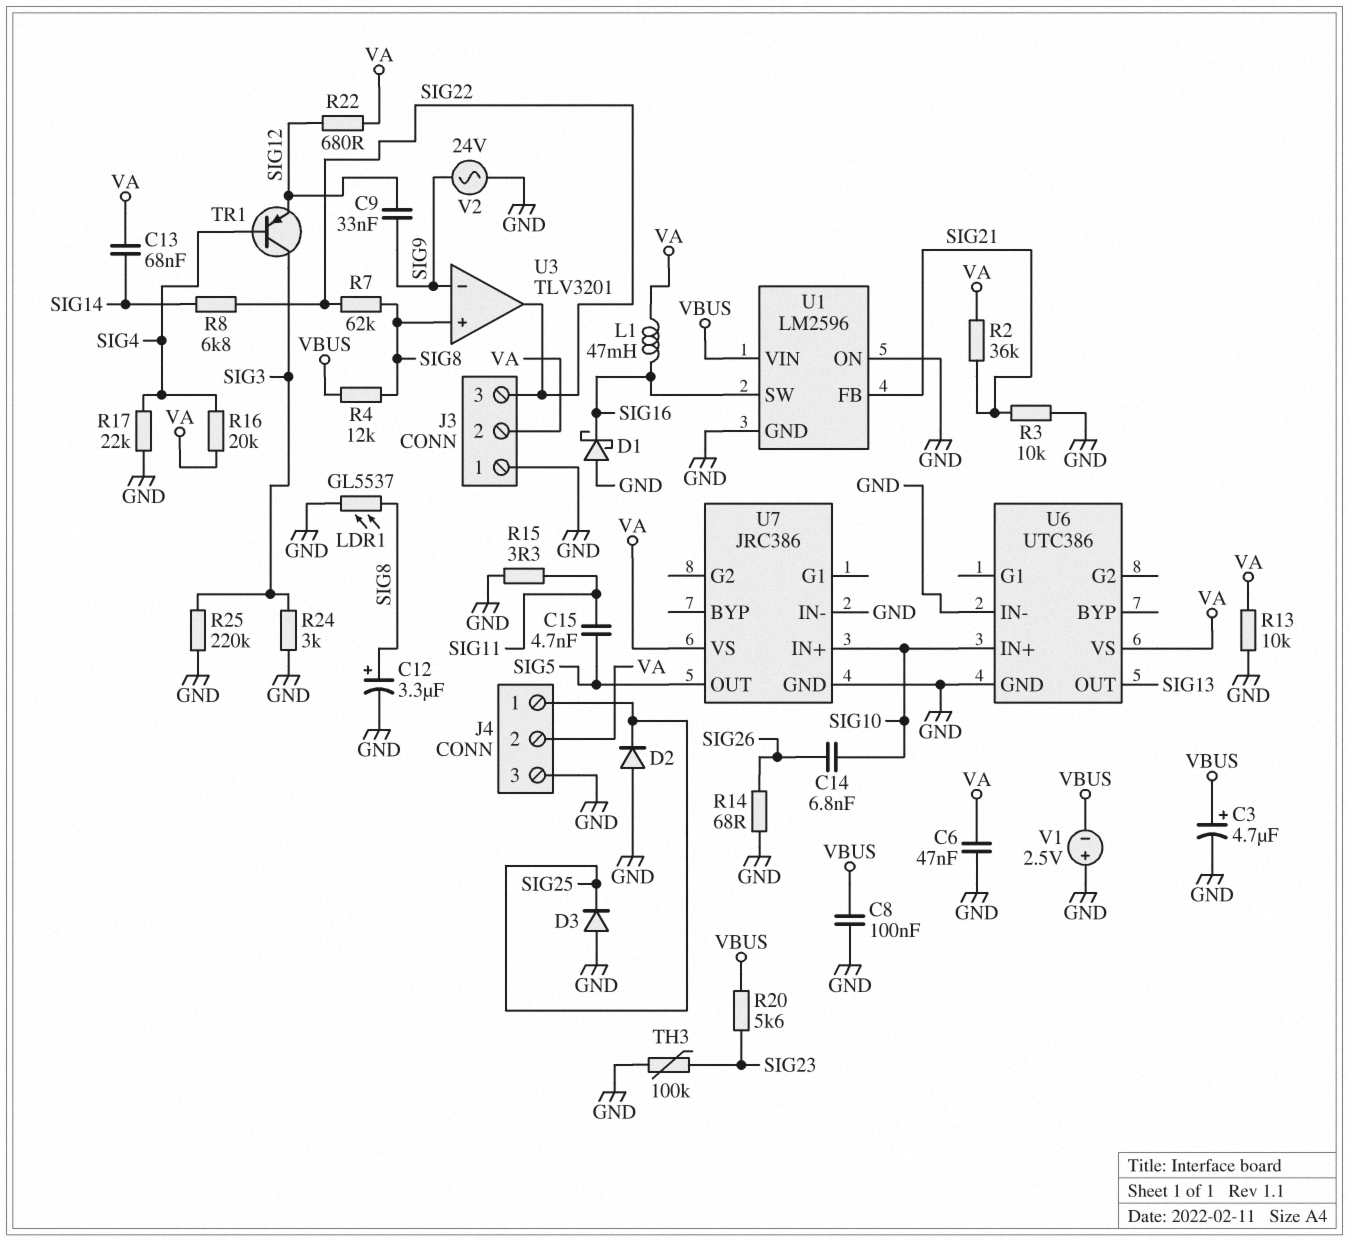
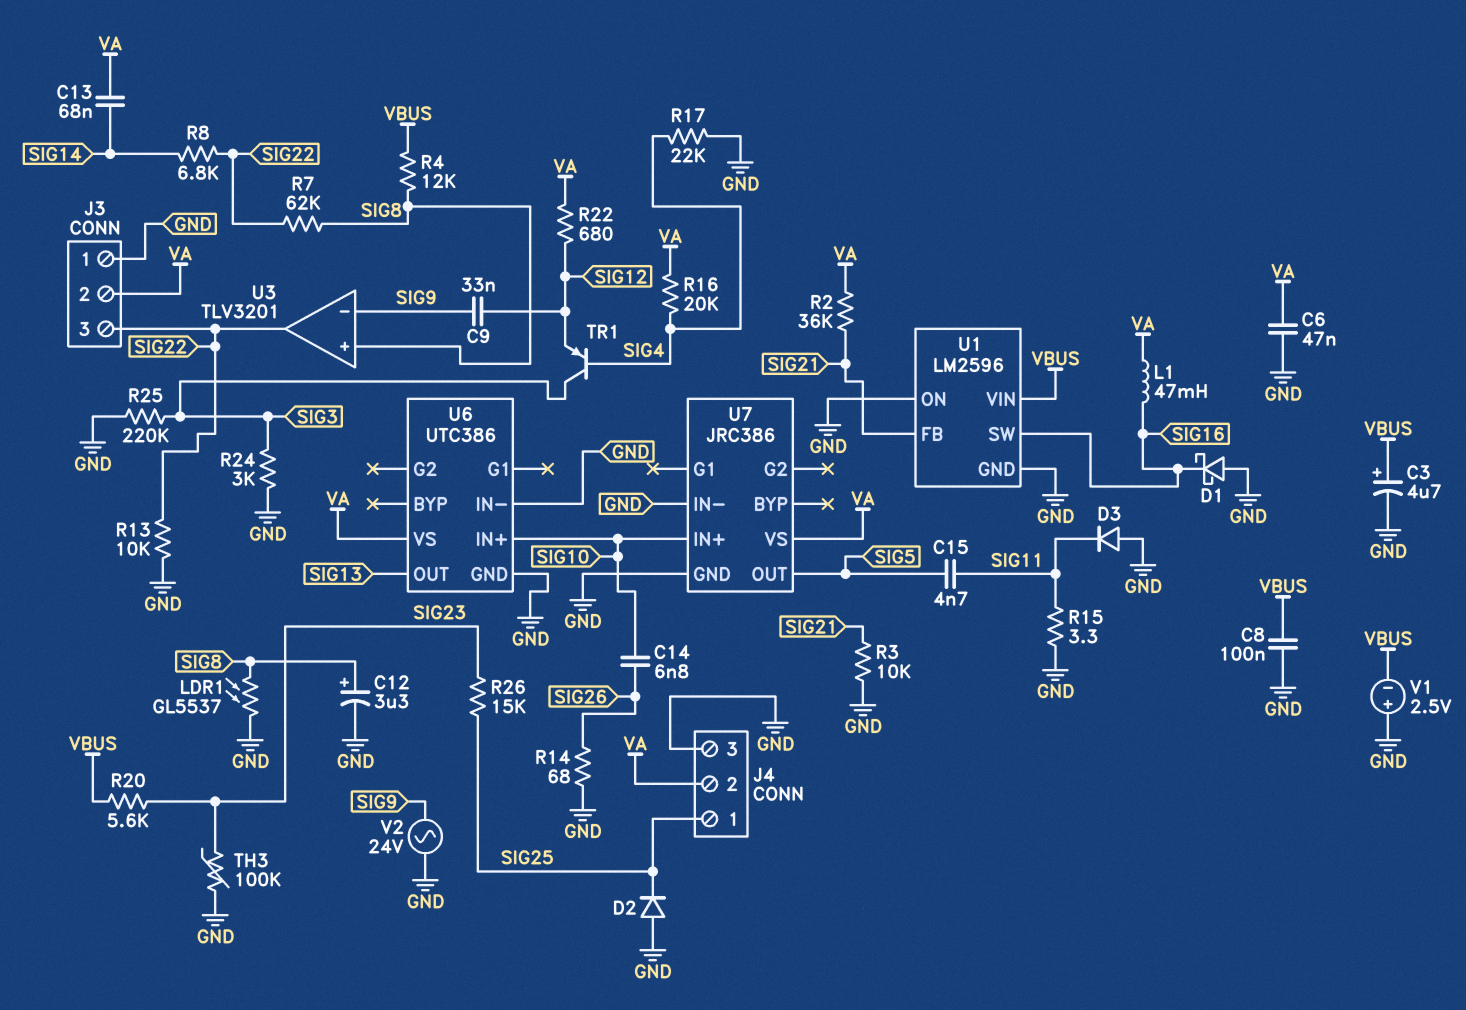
D3: diode (A GND, K SIG25) -> diode (A GND, K SIG11)
R13: 10k (GND, VA) -> 10k (GND, SIG22)
R26: none -> 15k (SIG23, SIG25)

